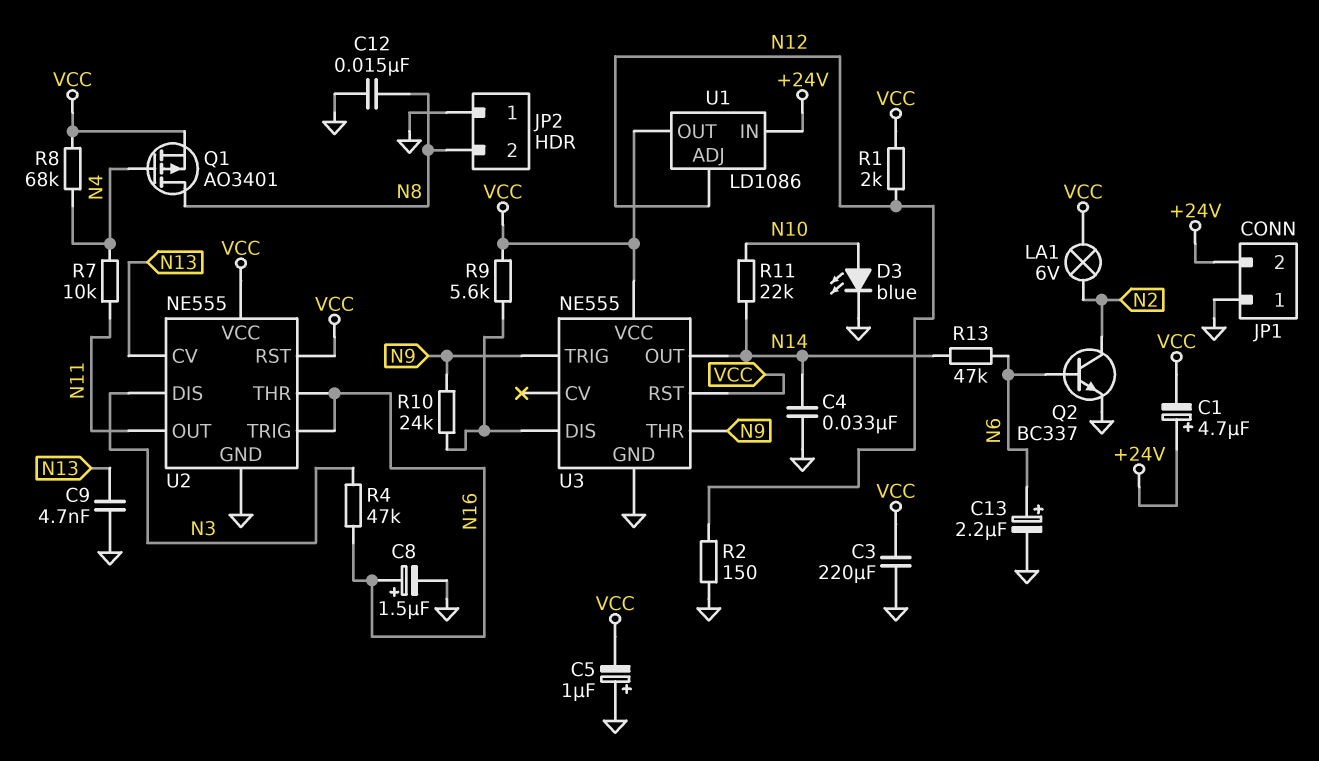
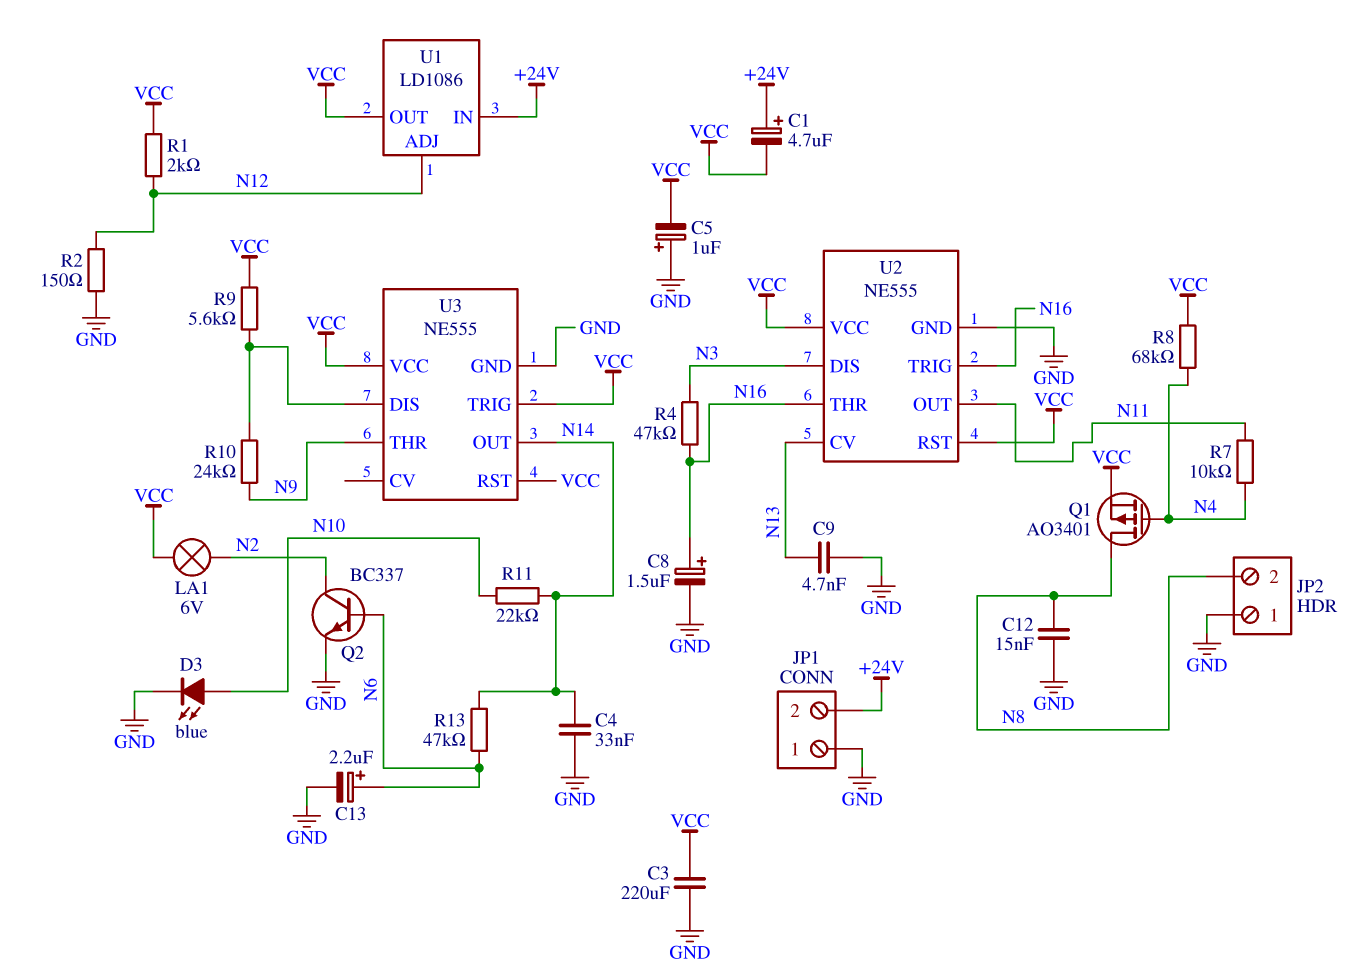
U3 pin TRIG: N9 -> VCC

